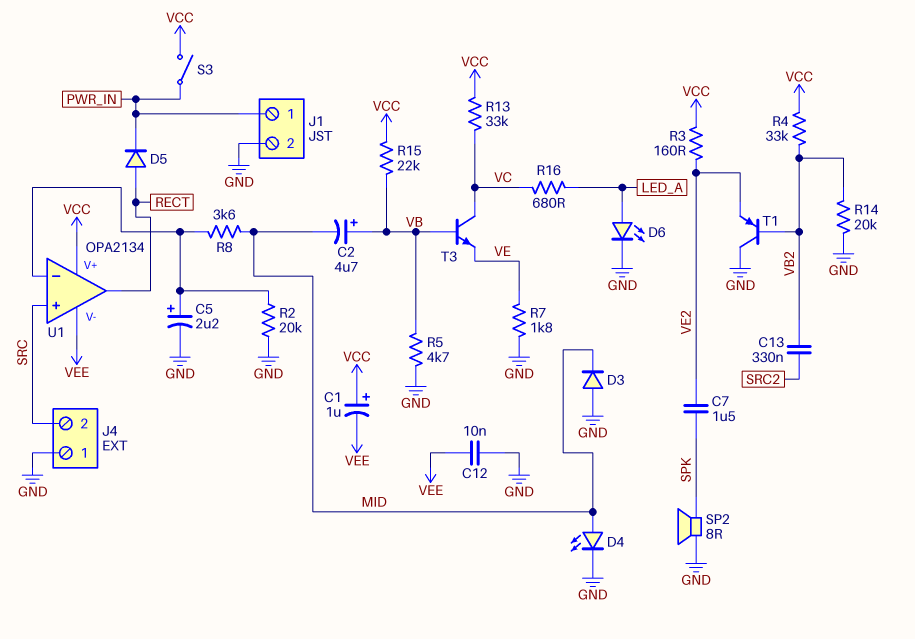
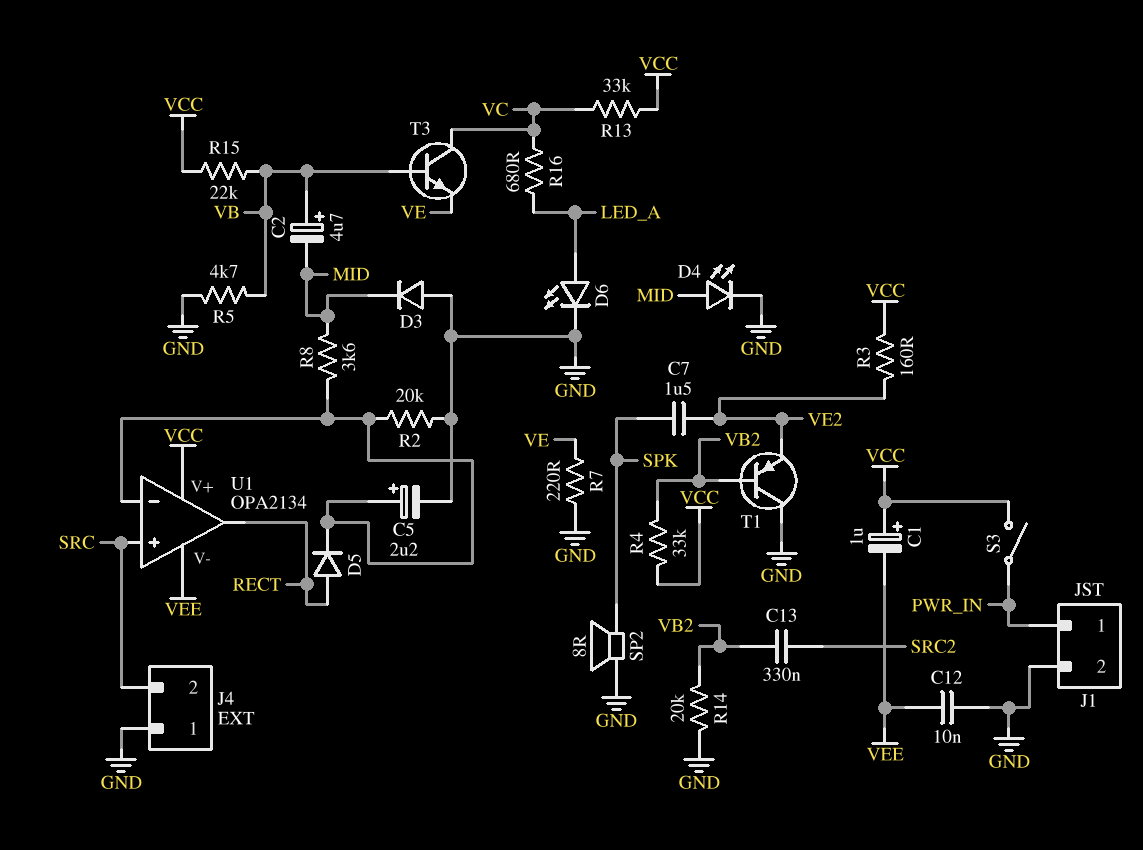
D5: diode (A RECT, K PWR_IN) -> diode (A RECT, K U1/in-)
R7: 1.8k (GND, VE) -> 220 (GND, VE)

